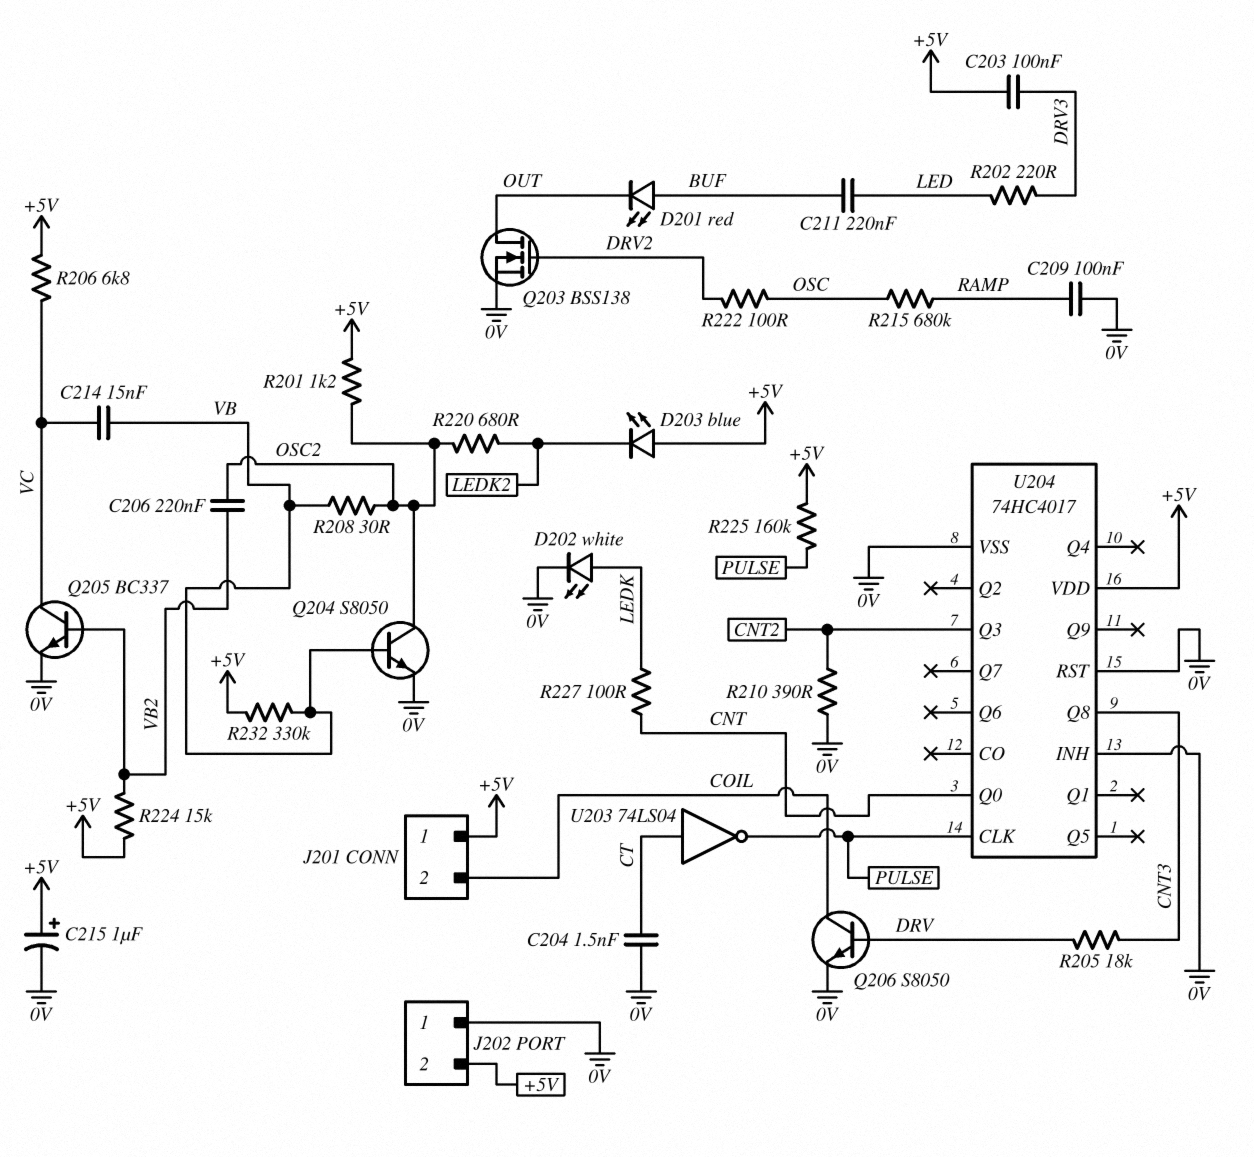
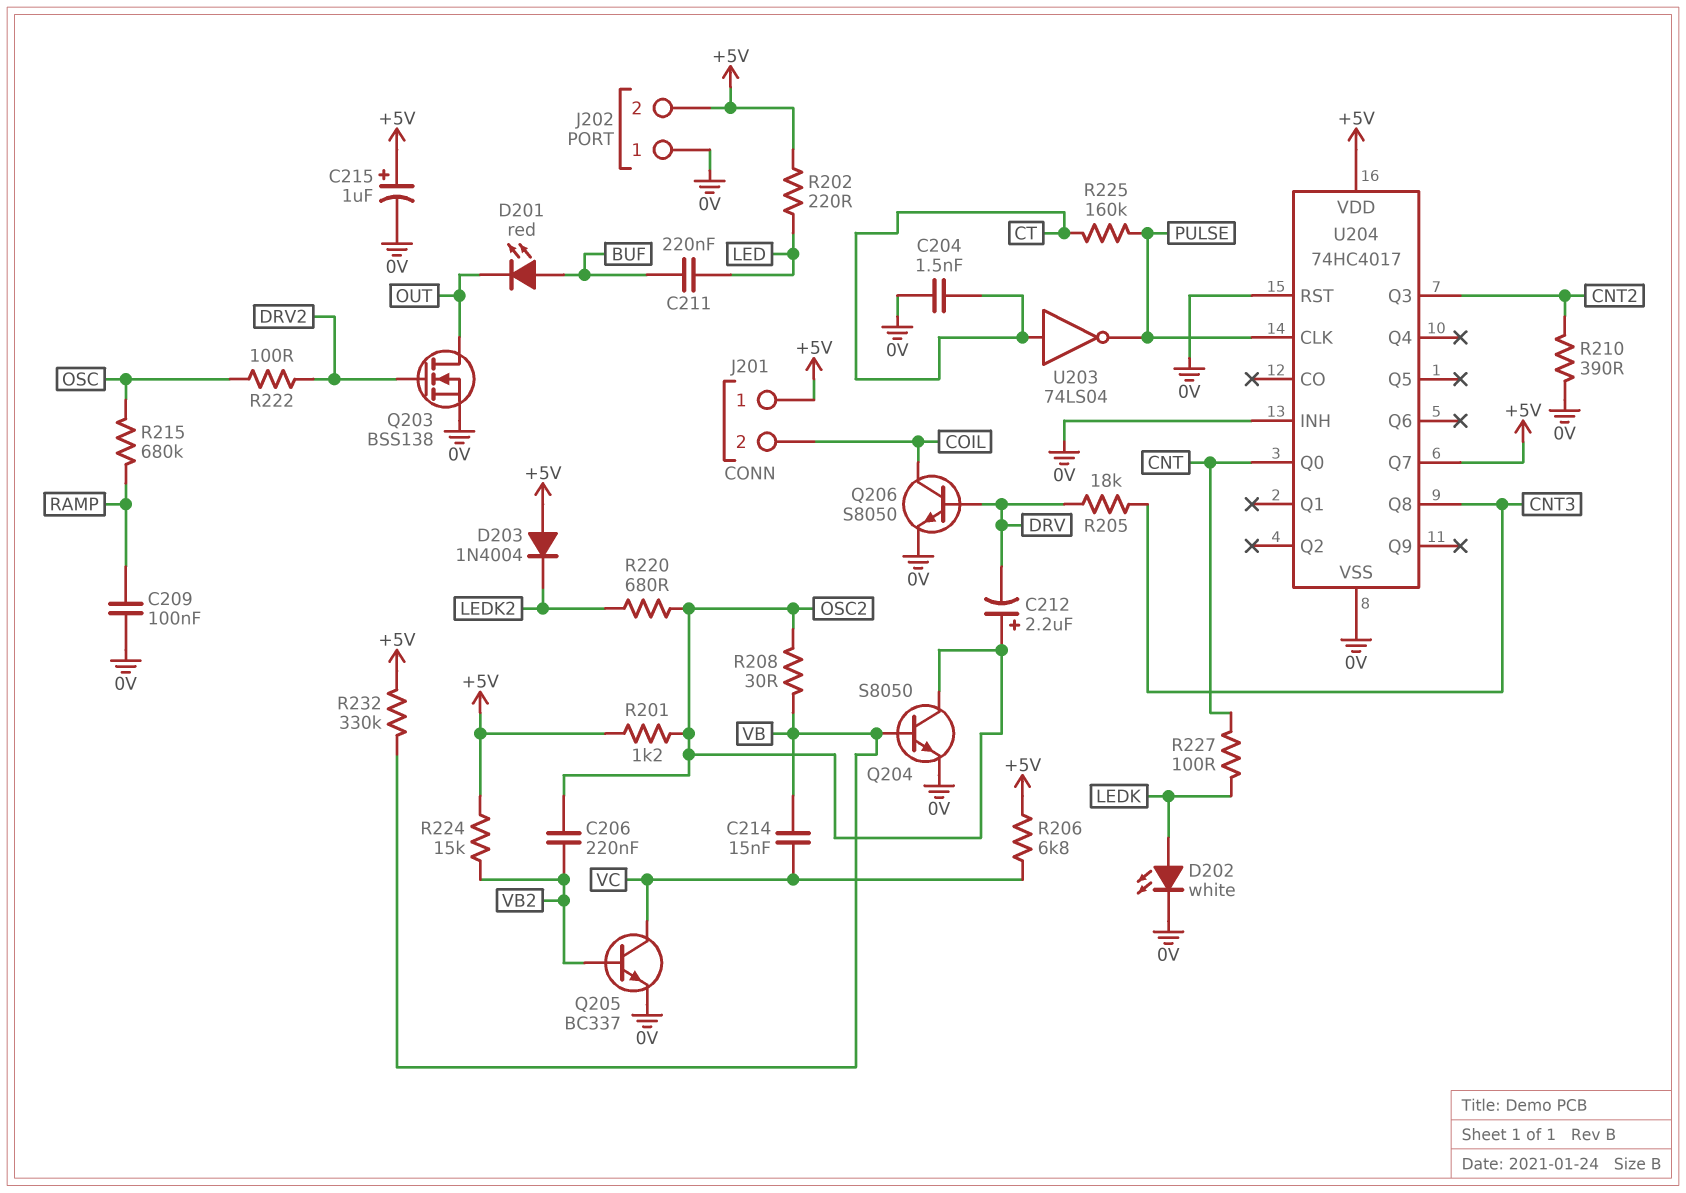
C203: 100nF (+5V, DRV3) -> none
C212: none -> 2.2uF (plus OSC2, minus DRV)
D203: LED blue (A +5V, K LEDK2) -> diode 1N4004 (A +5V, K LEDK2)
R202: 220 (DRV3, LED) -> 220 (+5V, LED)
R225: 160k (+5V, PULSE) -> 160k (CT, PULSE)
U204 pin Q7: none -> +5V

